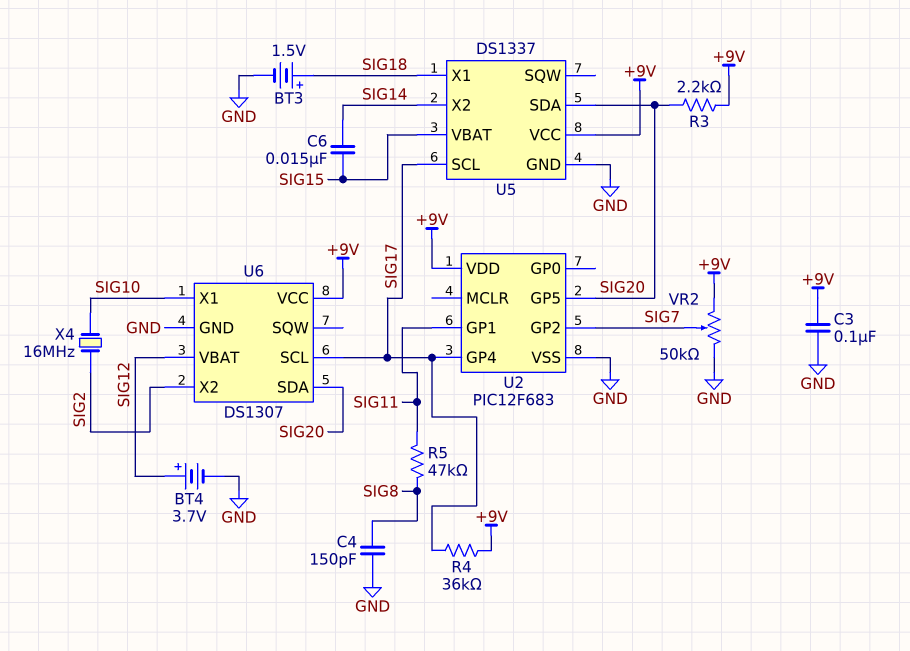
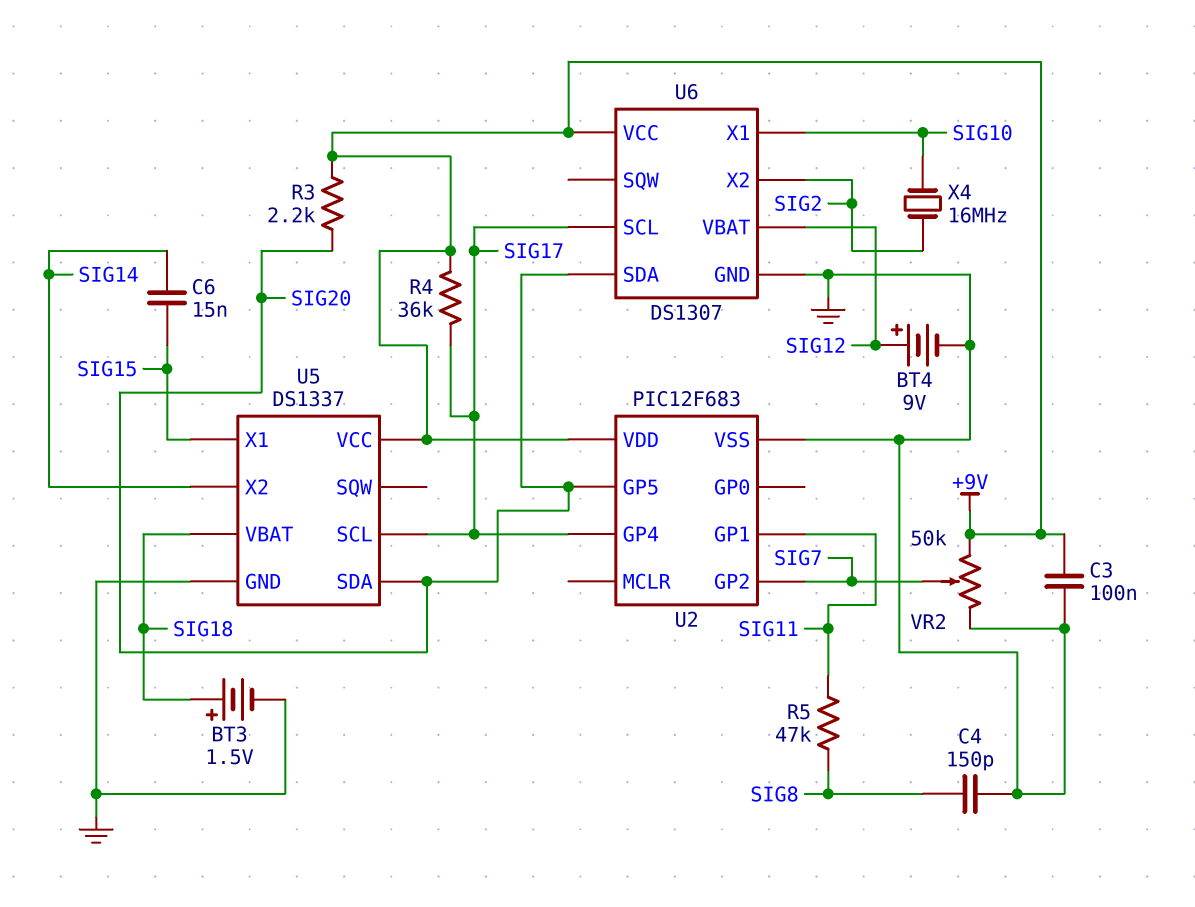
BT4: 3.7V (plus SIG12, minus GND) -> 9V (plus SIG12, minus GND)
U5 pin VBAT: SIG15 -> SIG18
U5 pin X1: SIG18 -> SIG15

